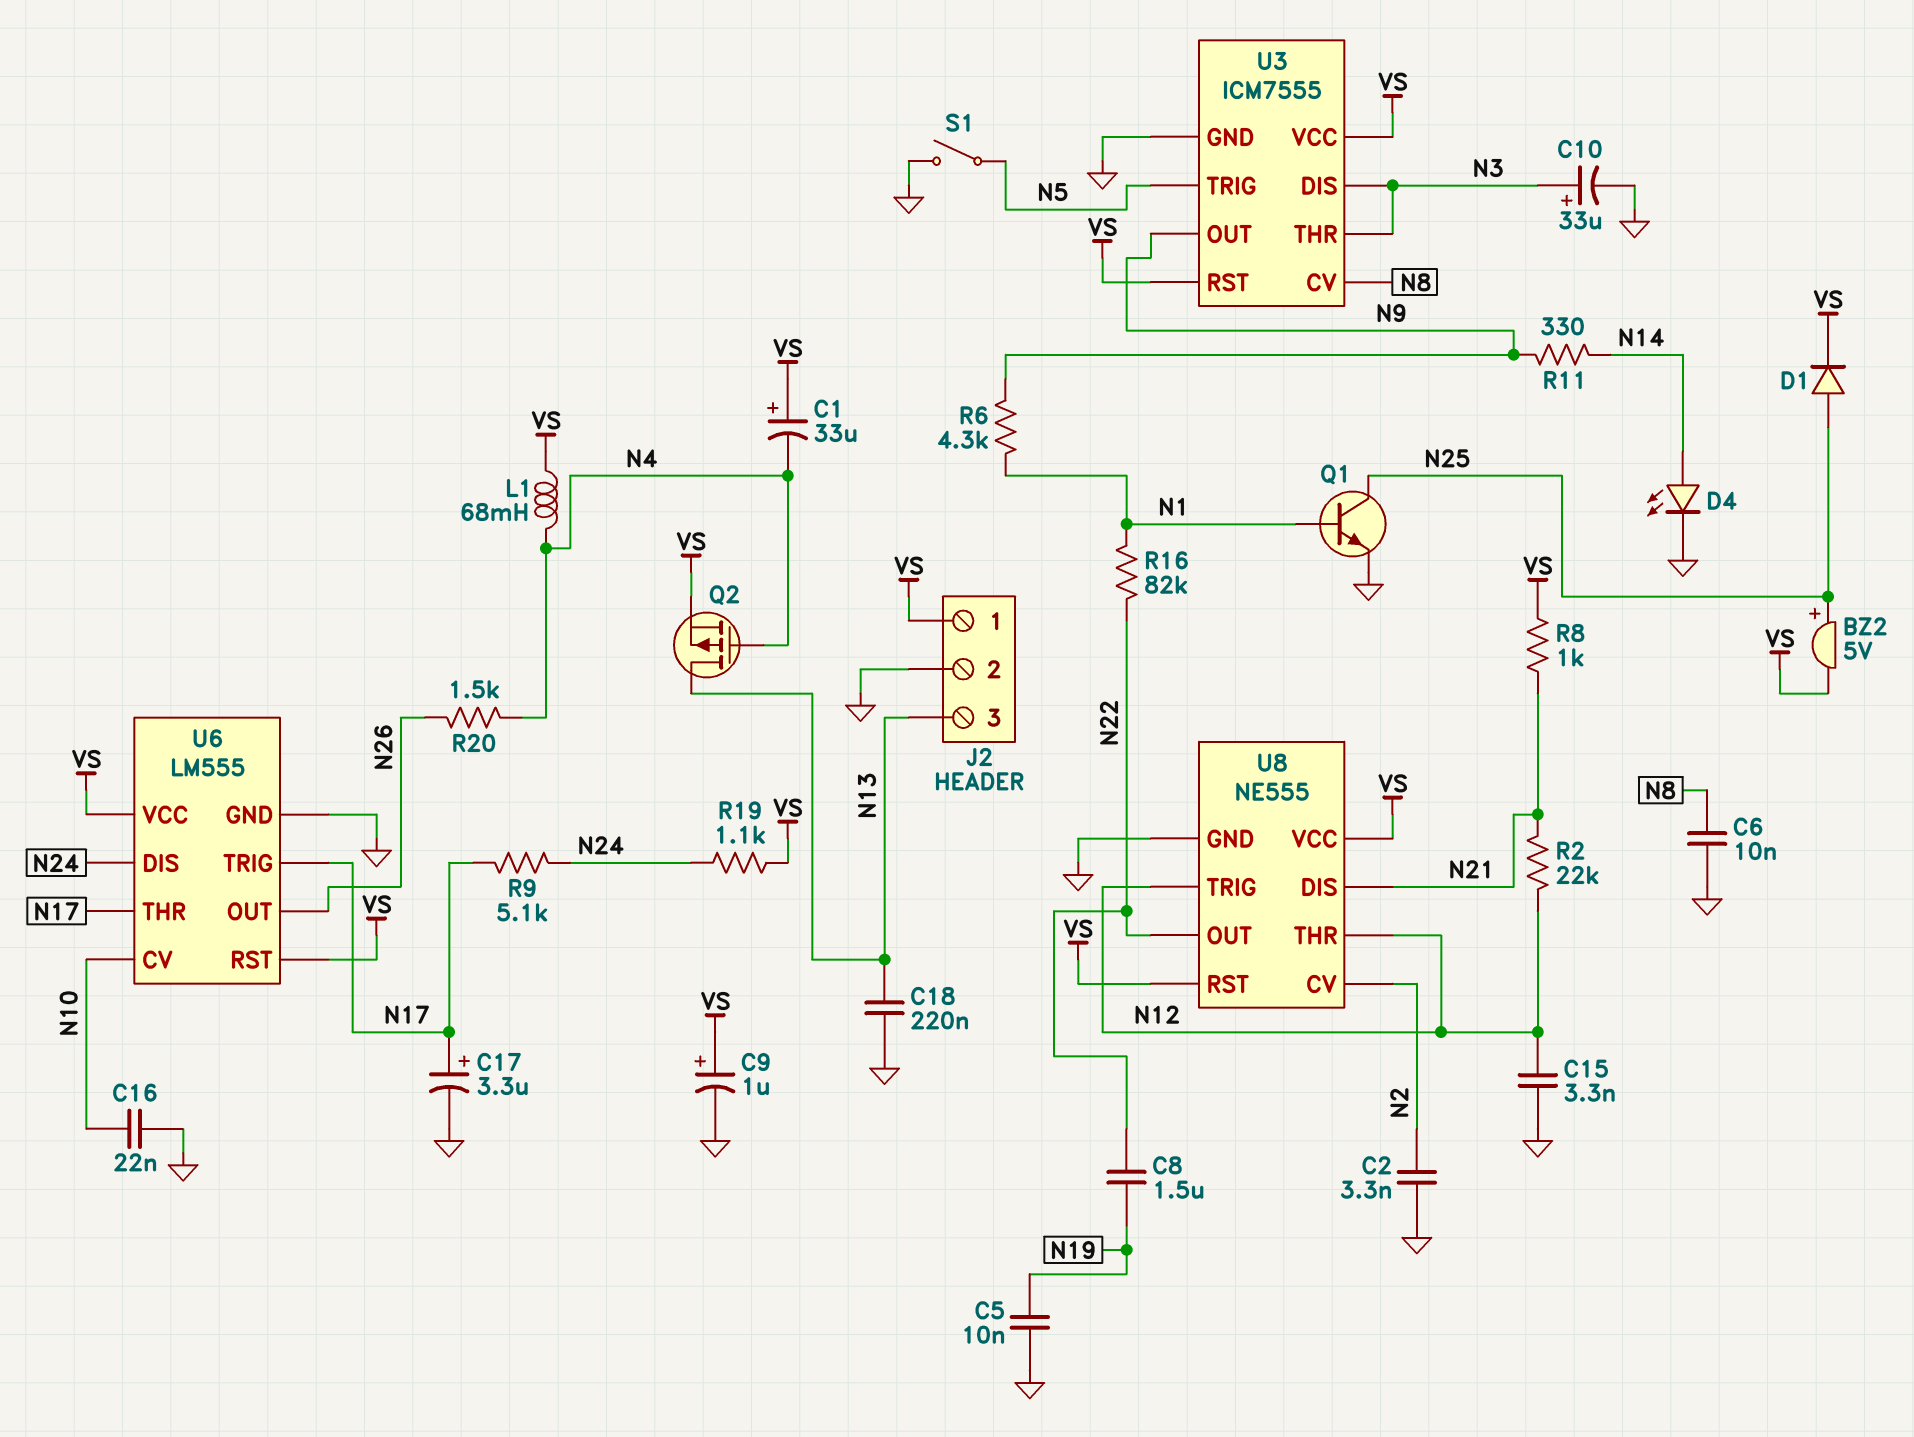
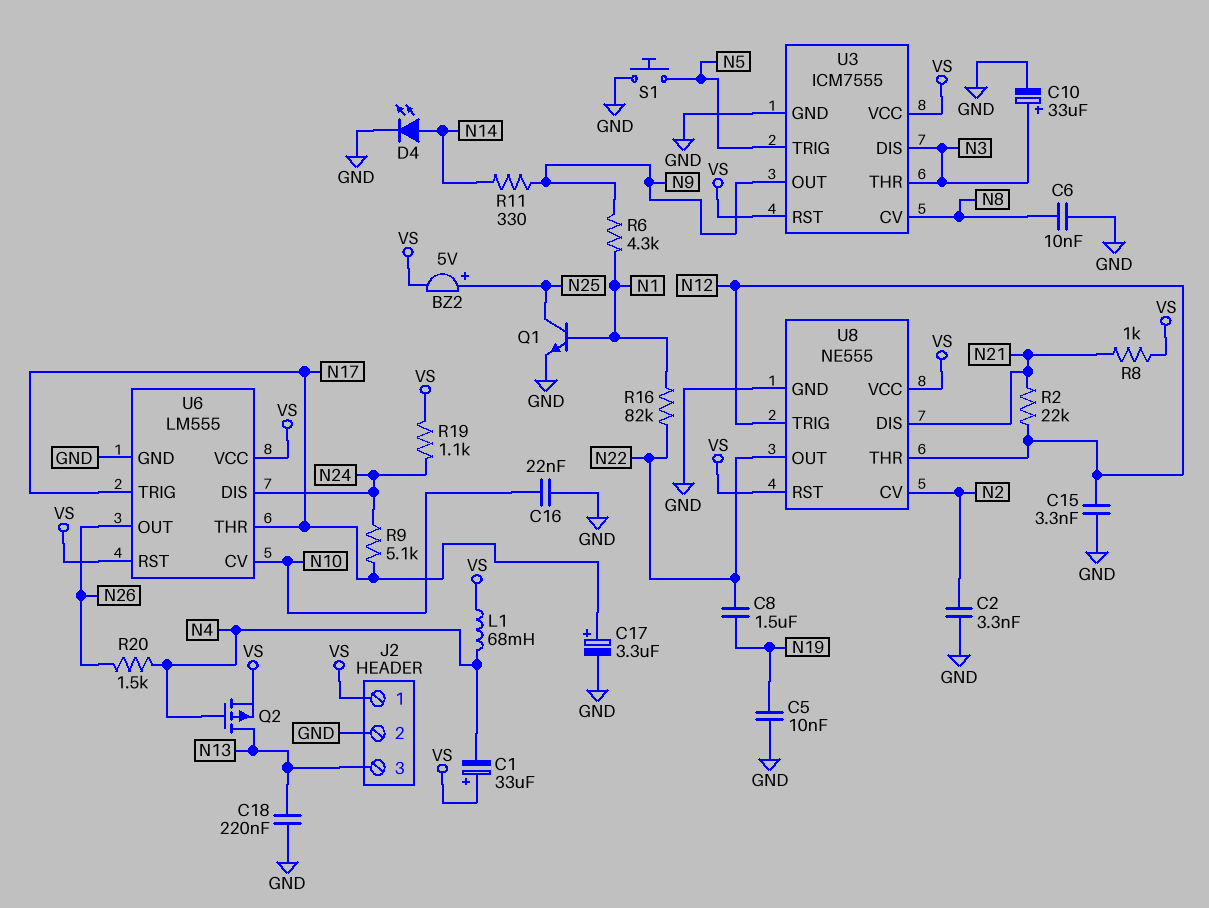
C9: 1uF (plus VS, minus GND) -> none
D1: diode (A N25, K VS) -> none
S1: switch (GND, N5) -> button (GND, N5)

